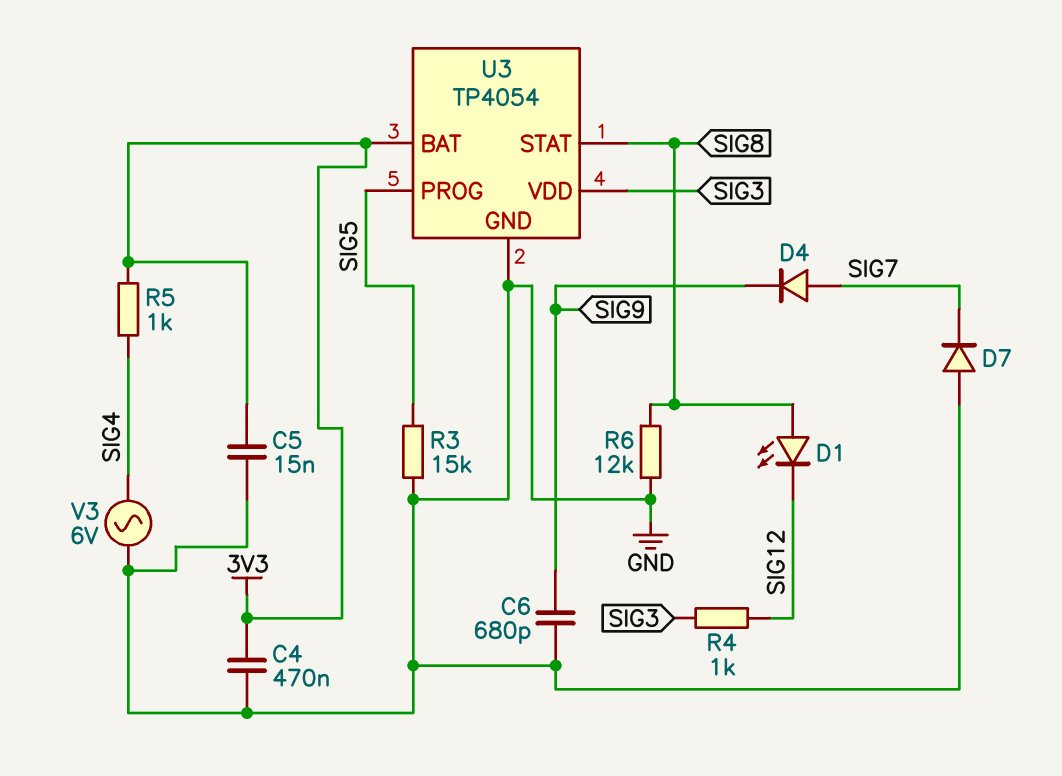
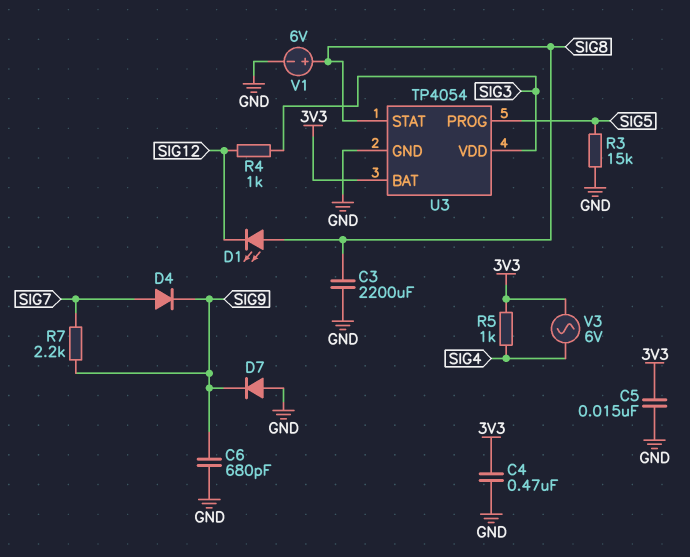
C3: none -> 2200uF (GND, SIG8)
D7: diode (A GND, K SIG7) -> diode (A GND, K SIG9)
R6: 12k (GND, SIG8) -> none
R7: none -> 2.2k (SIG7, SIG9)
V1: none -> 6V (plus SIG8, minus GND)
V3: AC 6V (GND, SIG4) -> AC 6V (3V3, SIG4)

